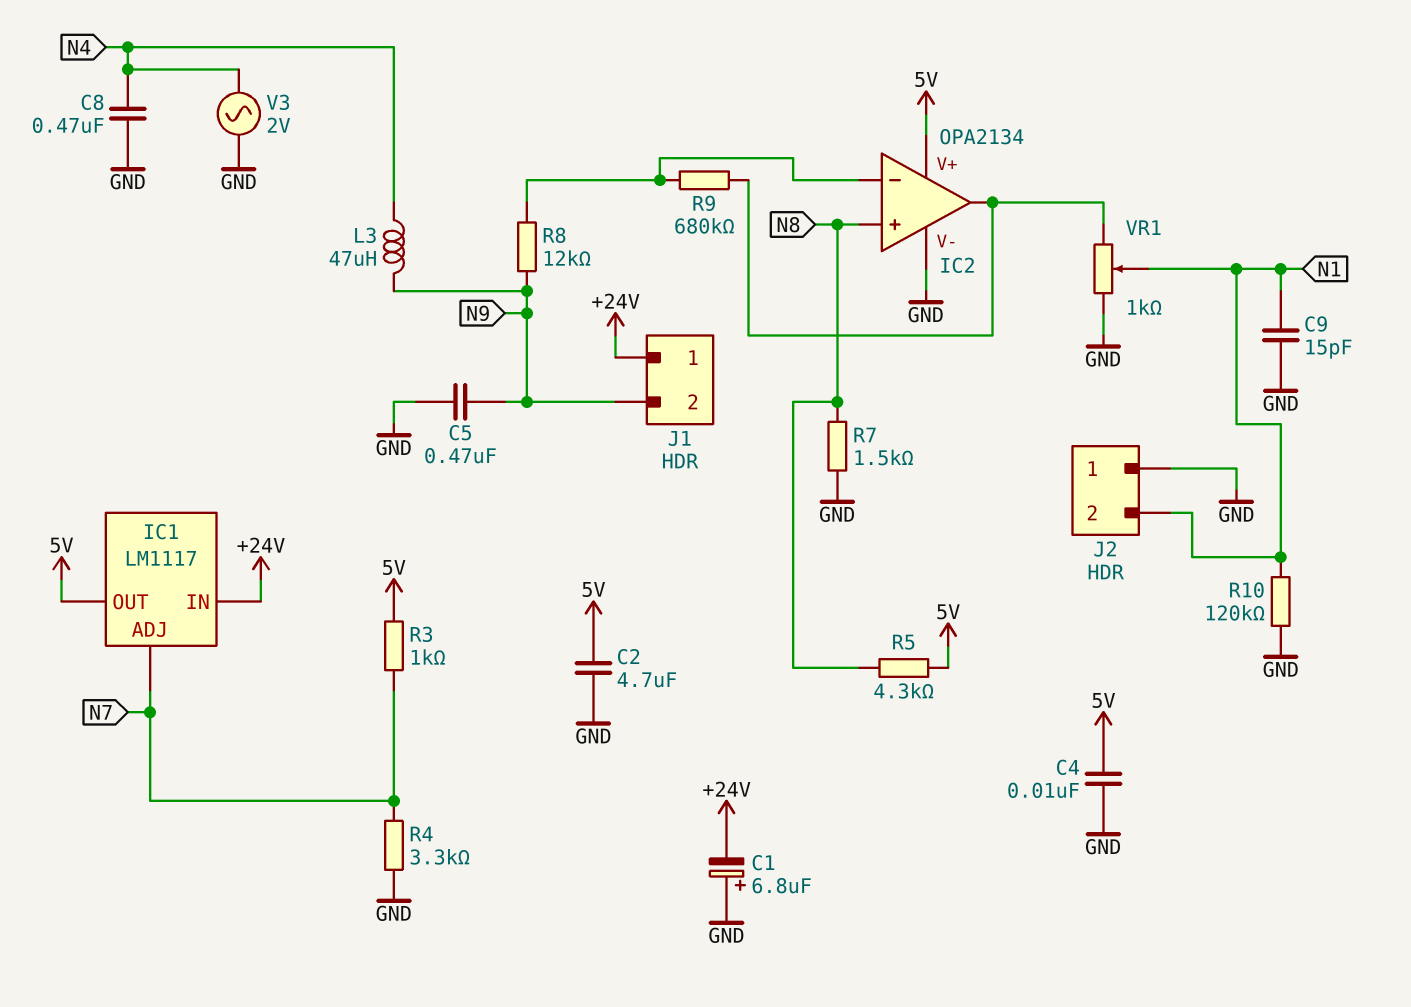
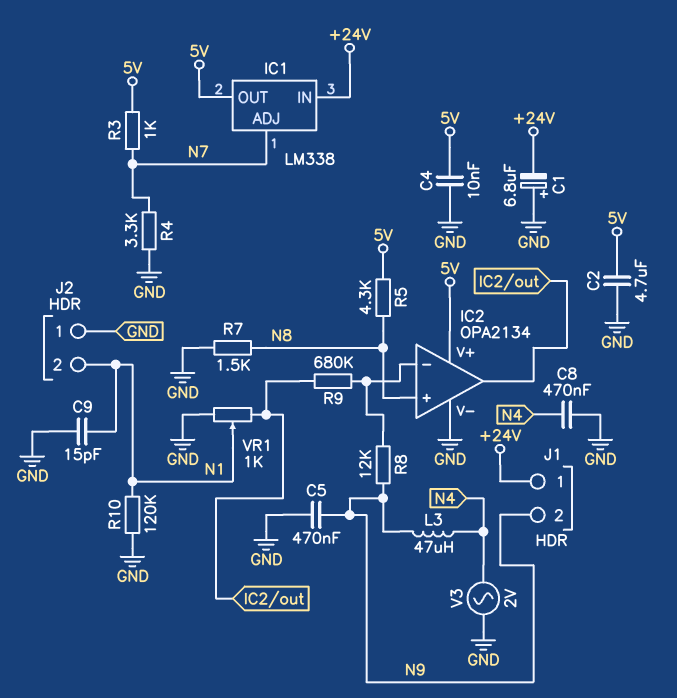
IC1: LM1117 -> LM338

